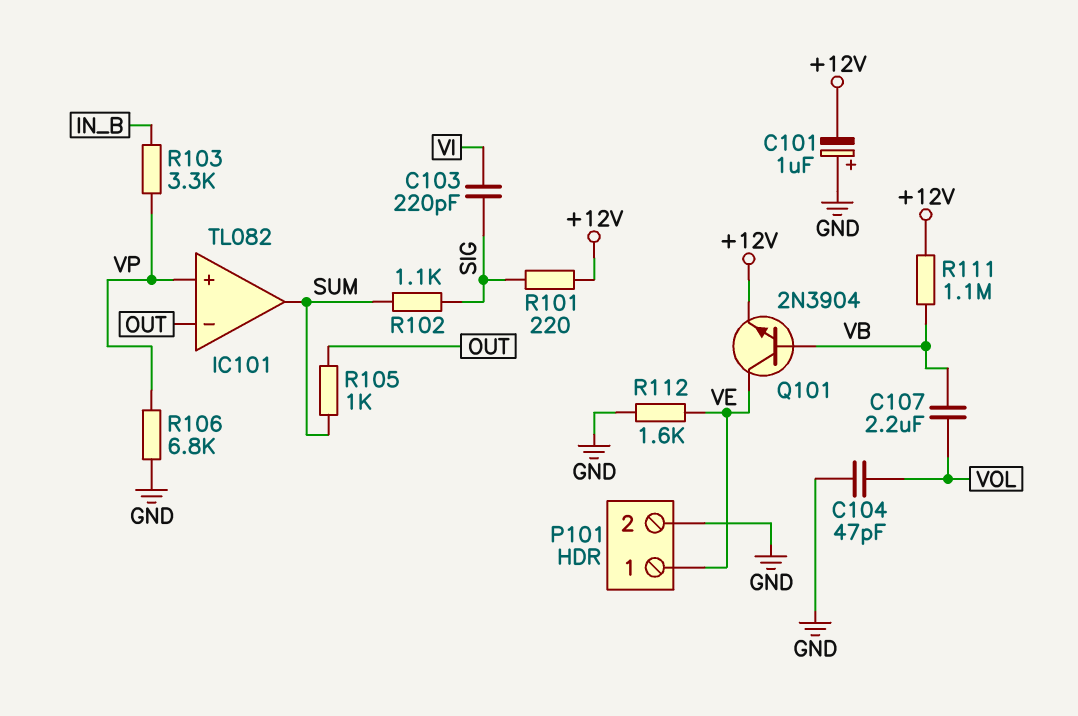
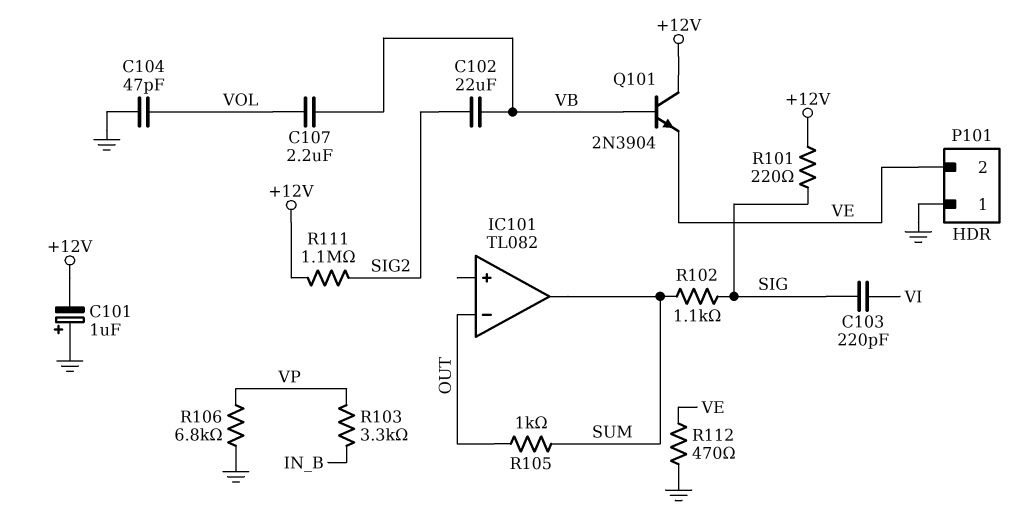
C102: none -> 22uF (SIG2, VB)
IC101 pin in+: VP -> none
P101 pin 1: VE -> GND
P101 pin 2: GND -> VE
Q101: NPN 2N3904 (B VB, C VE, E +12V) -> NPN 2N3904 (B VB, C +12V, E VE)
R111: 1.1M (+12V, VB) -> 1.1M (+12V, SIG2)
R112: 1.6k (GND, VE) -> 470 (GND, VE)

